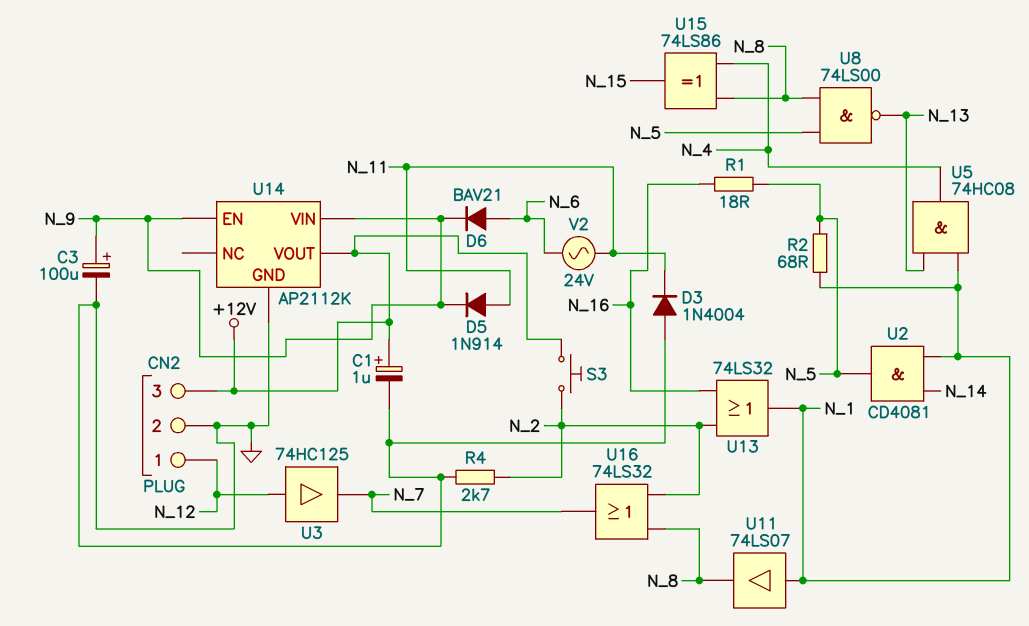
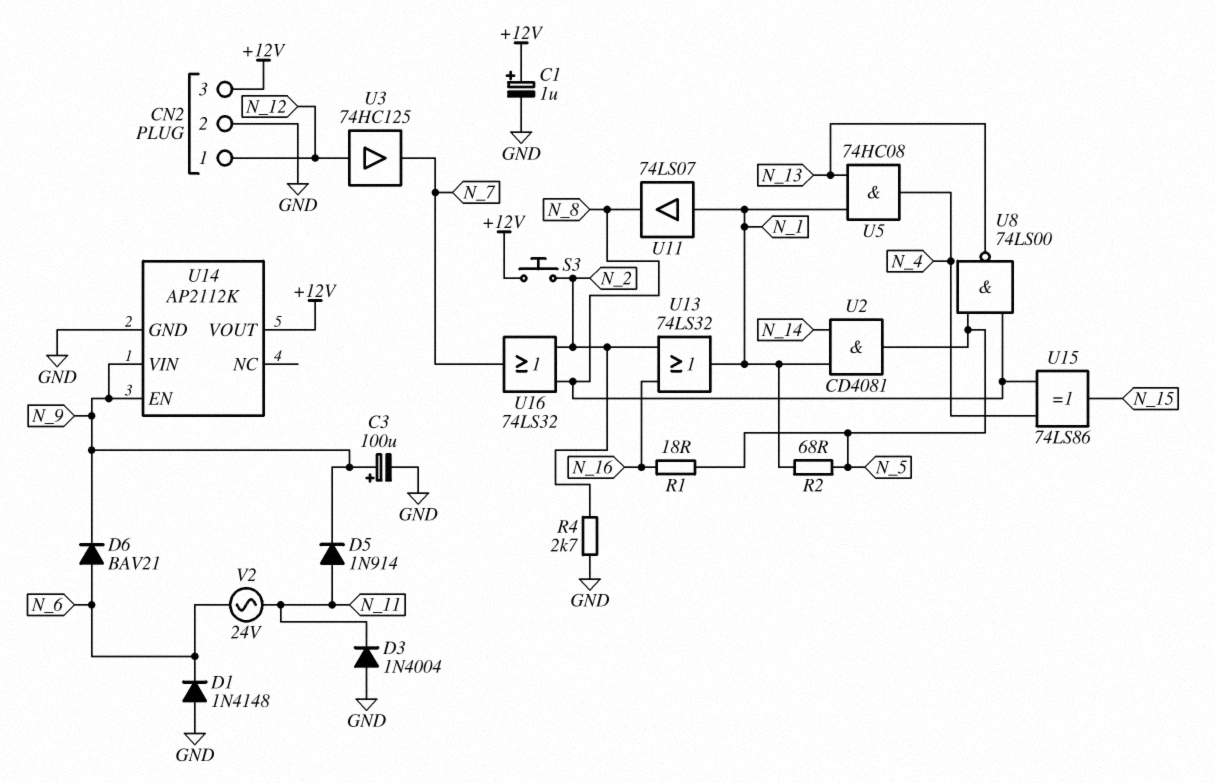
D1: none -> diode 1N4148 (A GND, K N_6)

